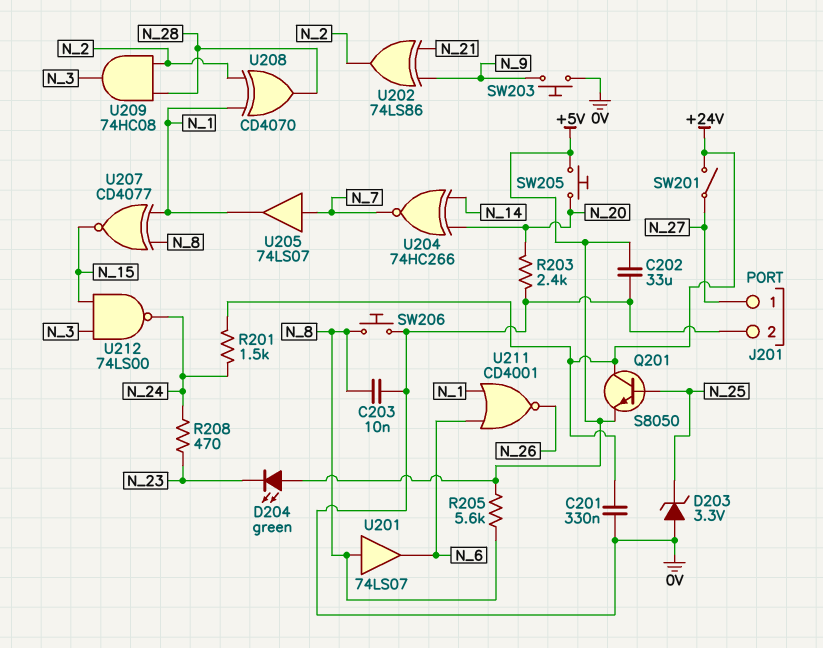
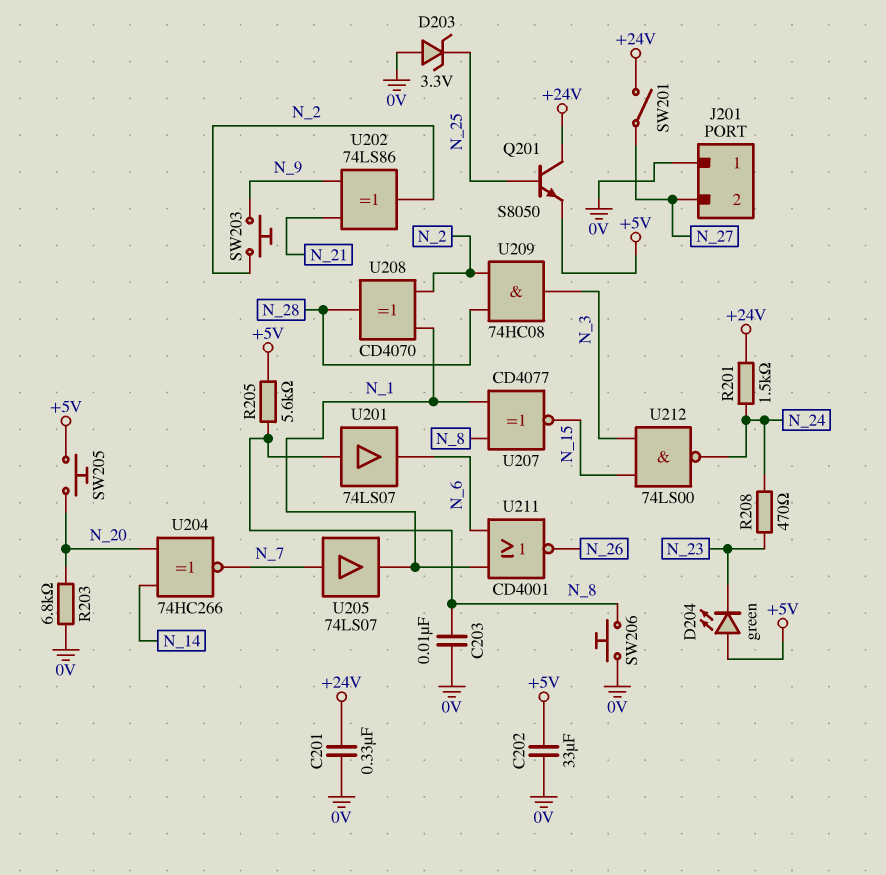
J201 pin 1: N_27 -> 0V
J201 pin 2: 0V -> N_27
R203: 2.4k (0V, N_20) -> 6.8k (0V, N_20)
SW203: button (0V, N_9) -> button (N_2, N_9)

